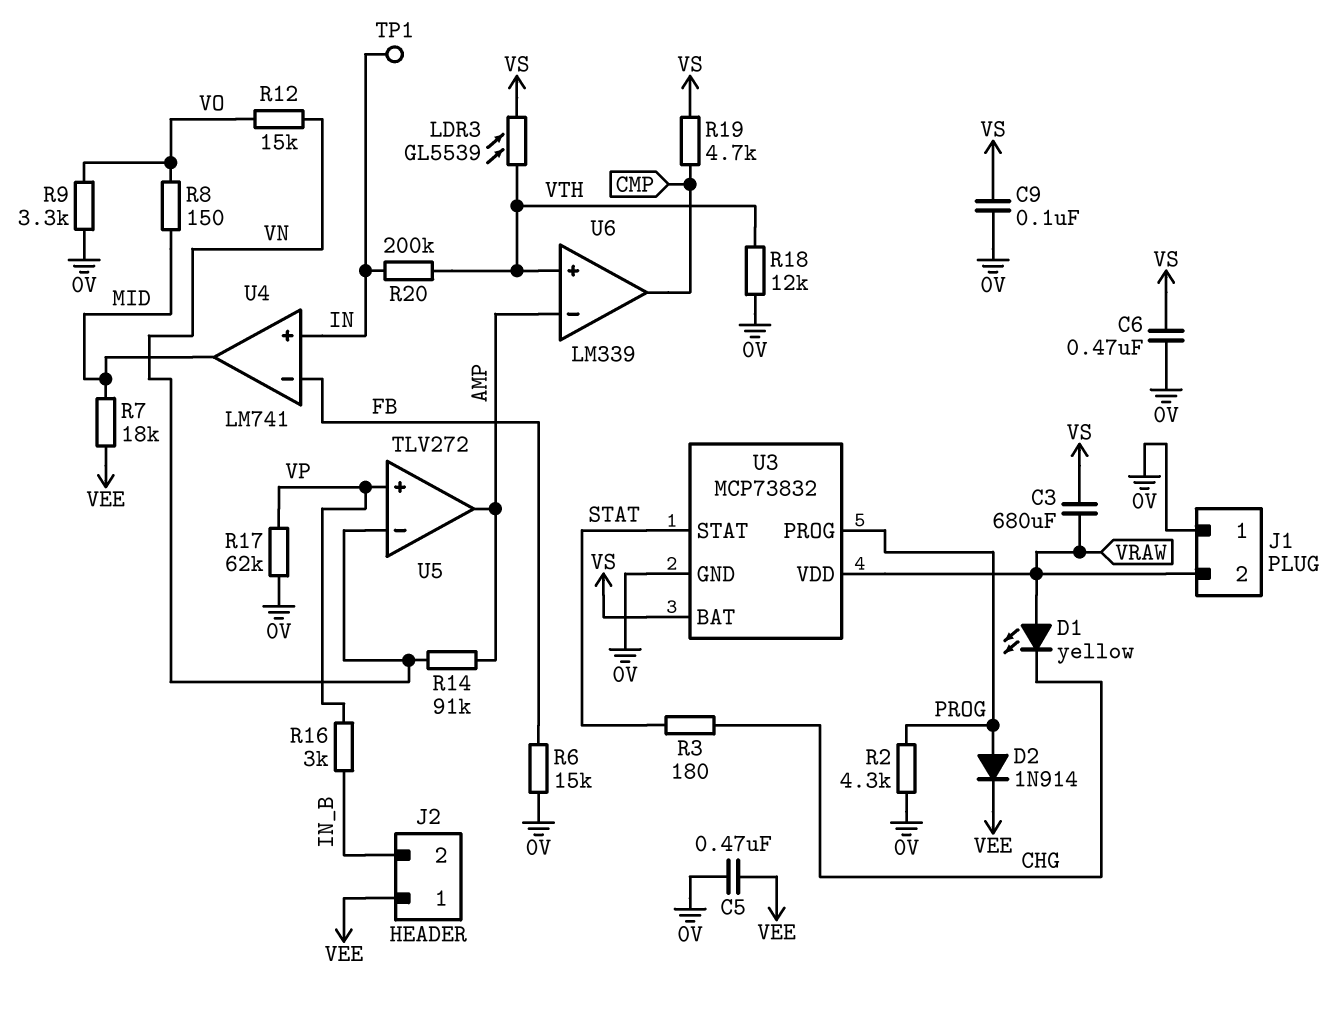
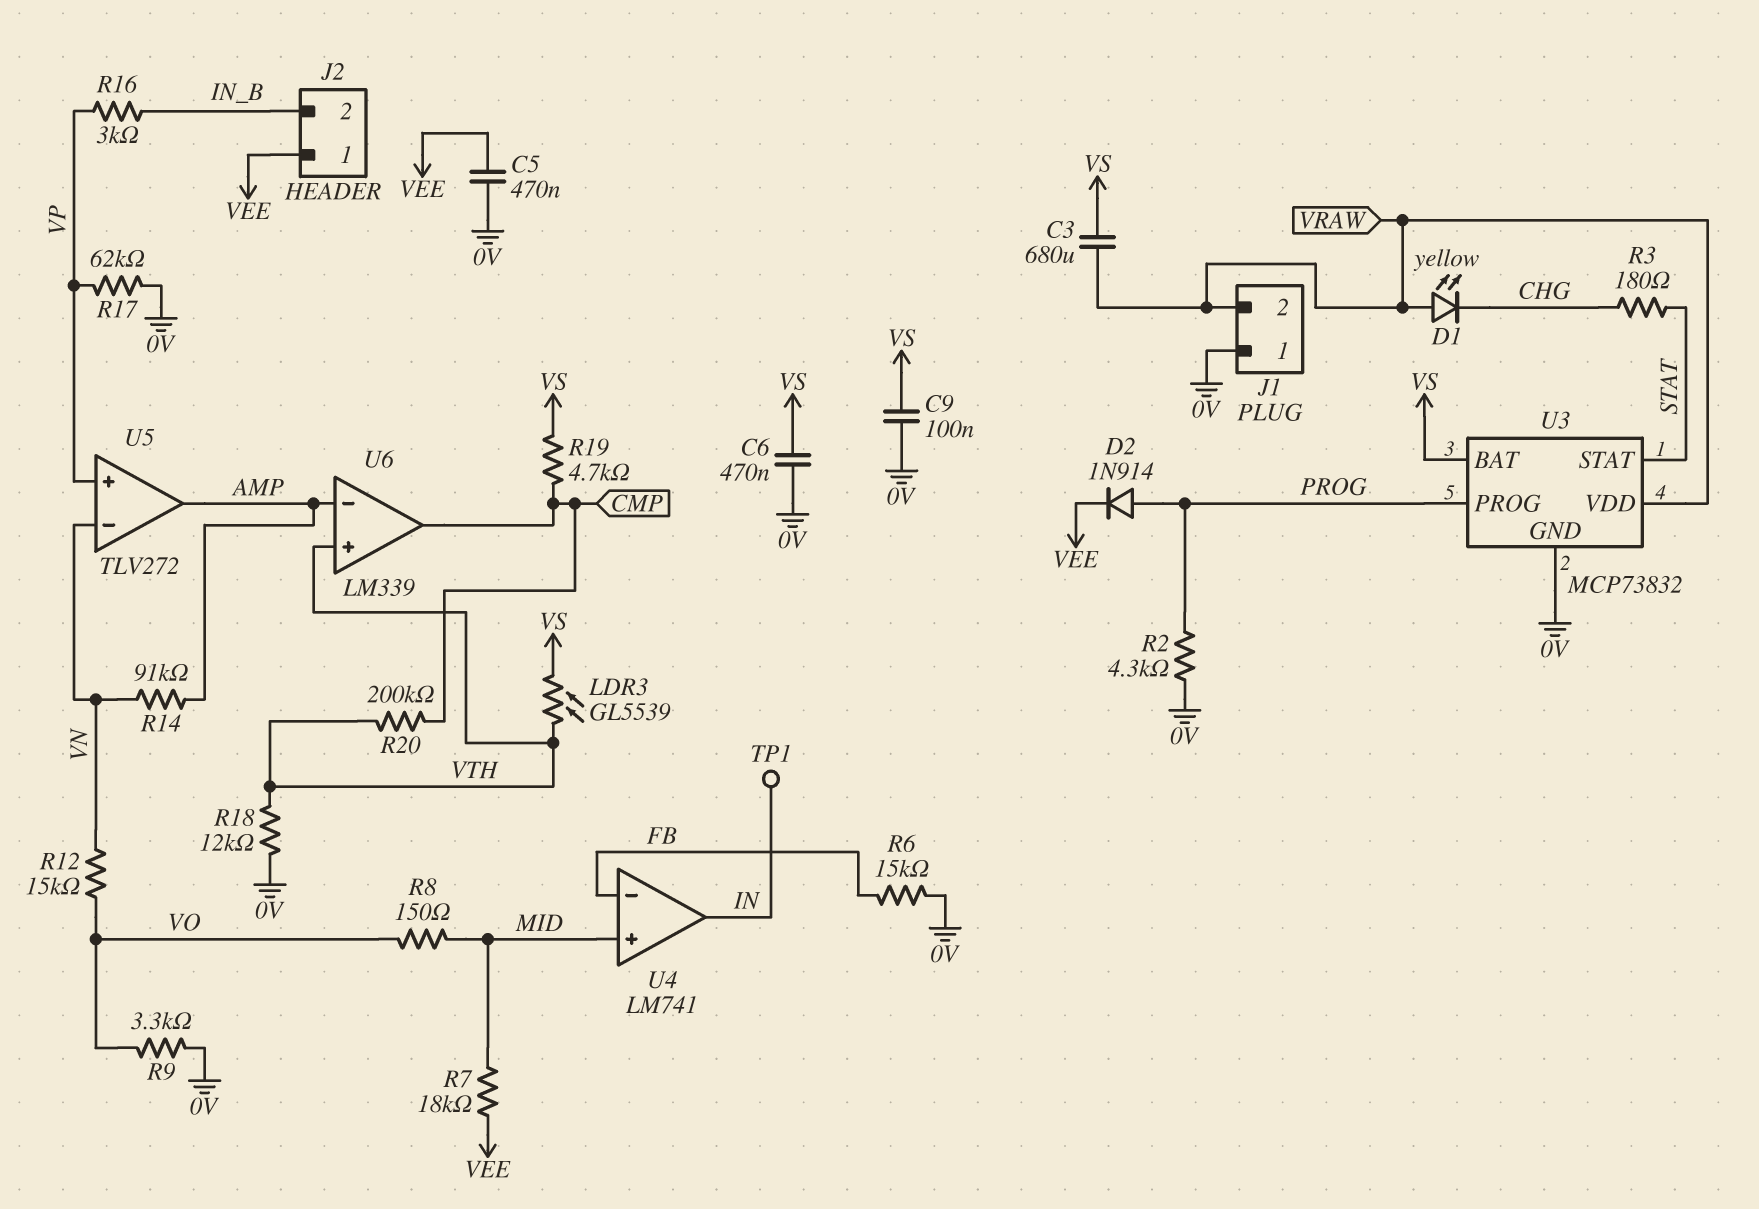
R20: 200k (IN, VTH) -> 200k (CMP, VTH)
U4 pin in+: IN -> MID
U4 pin out: MID -> IN

